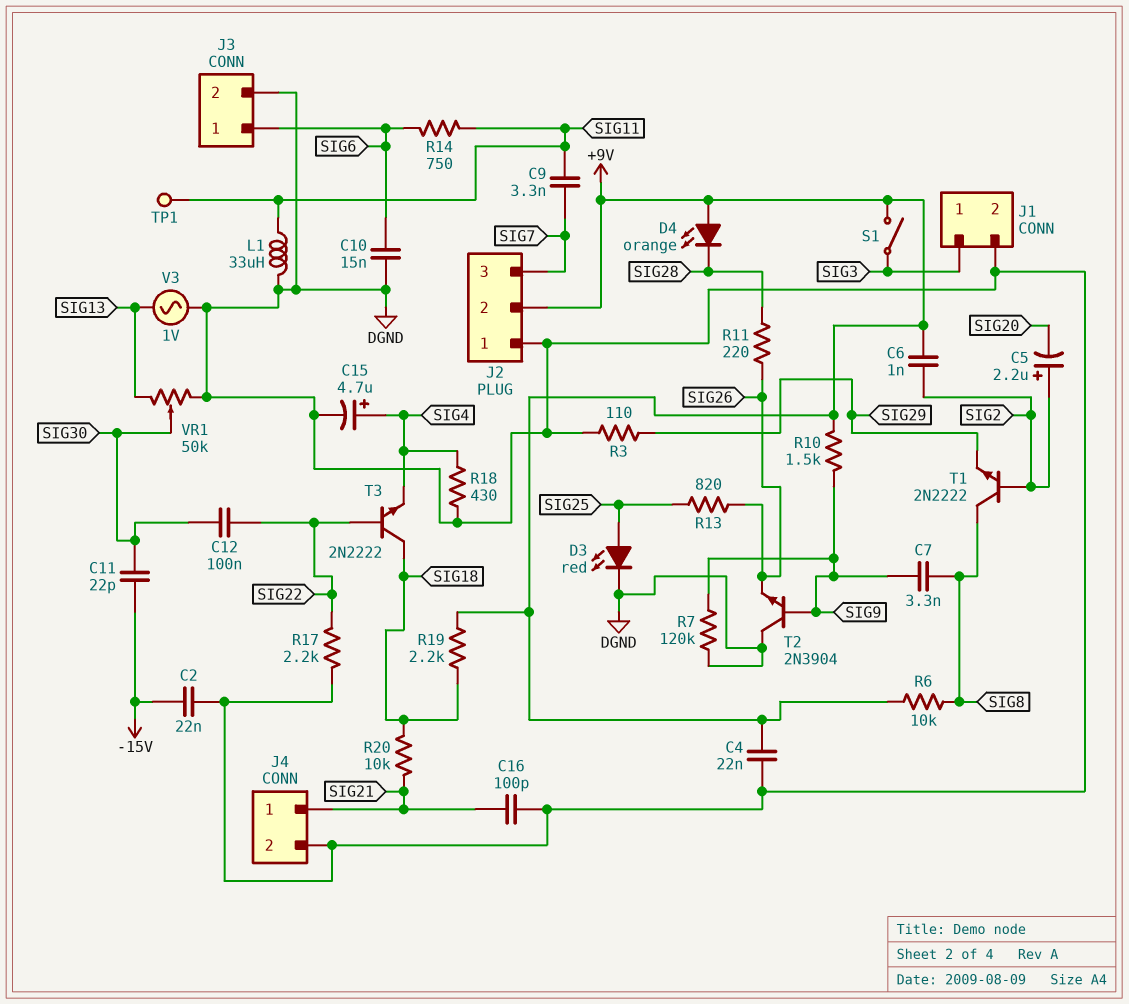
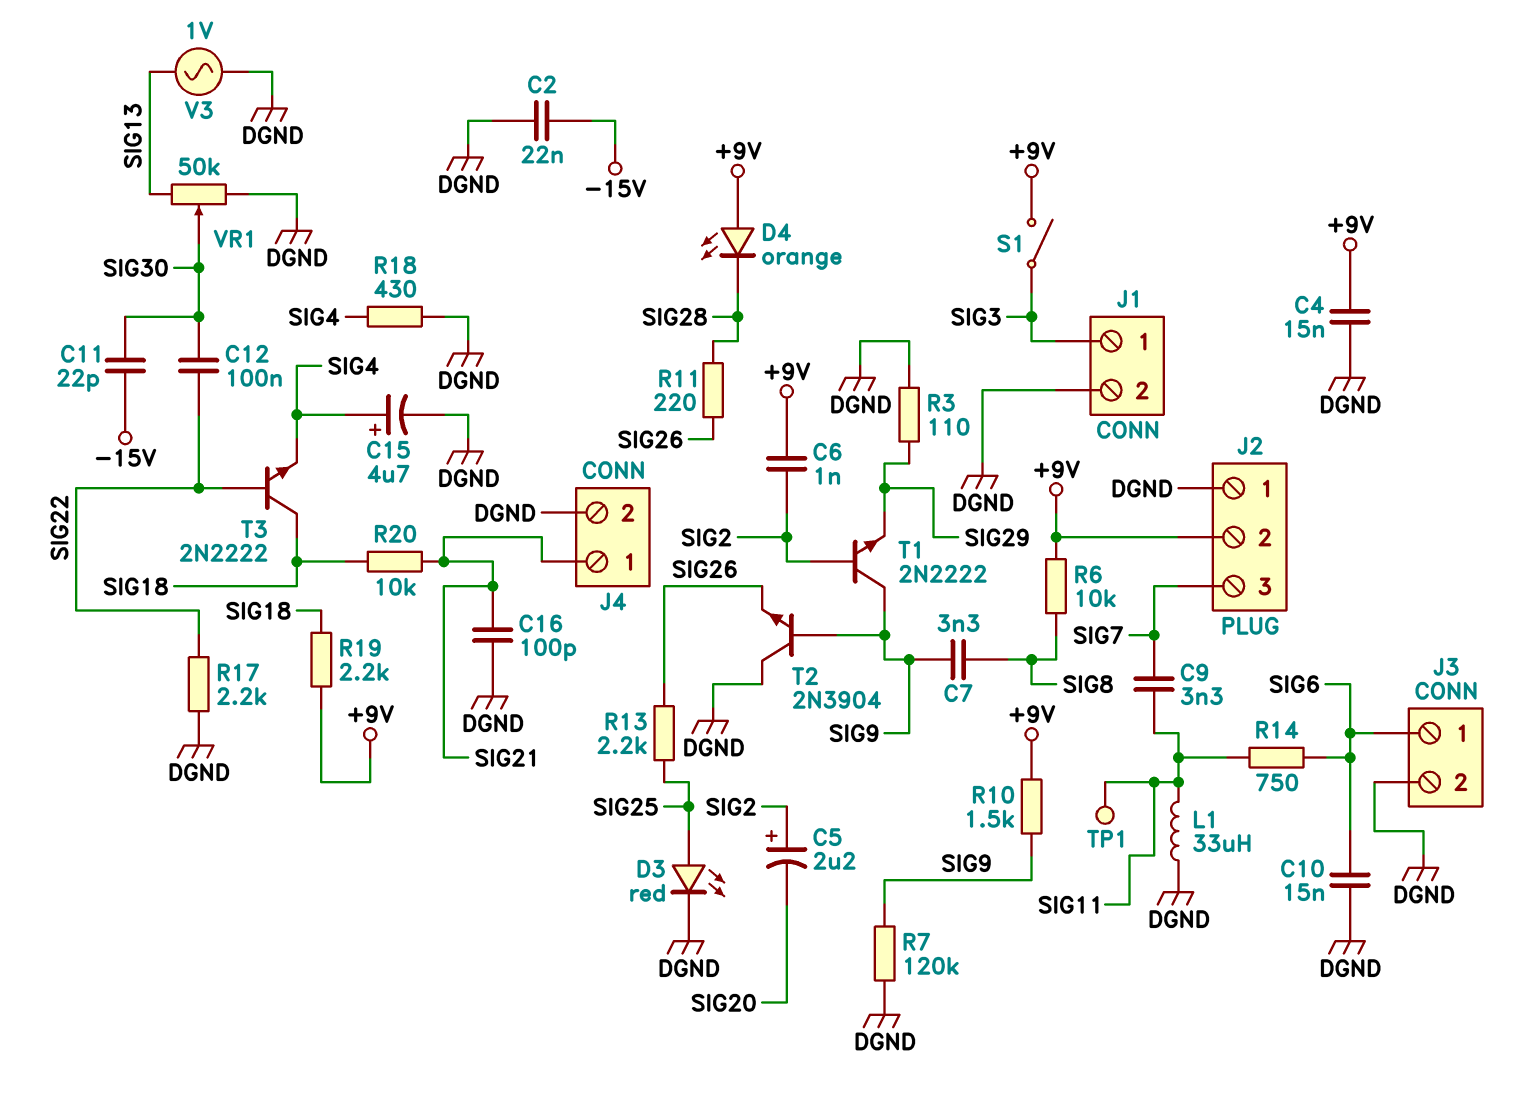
C4: 22nF (+9V, DGND) -> 15nF (+9V, DGND)
R13: 820 (SIG25, SIG26) -> 2.2k (SIG25, SIG26)
T1: NPN 2N2222 (B SIG2, C SIG8, E SIG29) -> NPN 2N2222 (B SIG2, C SIG9, E SIG29)

